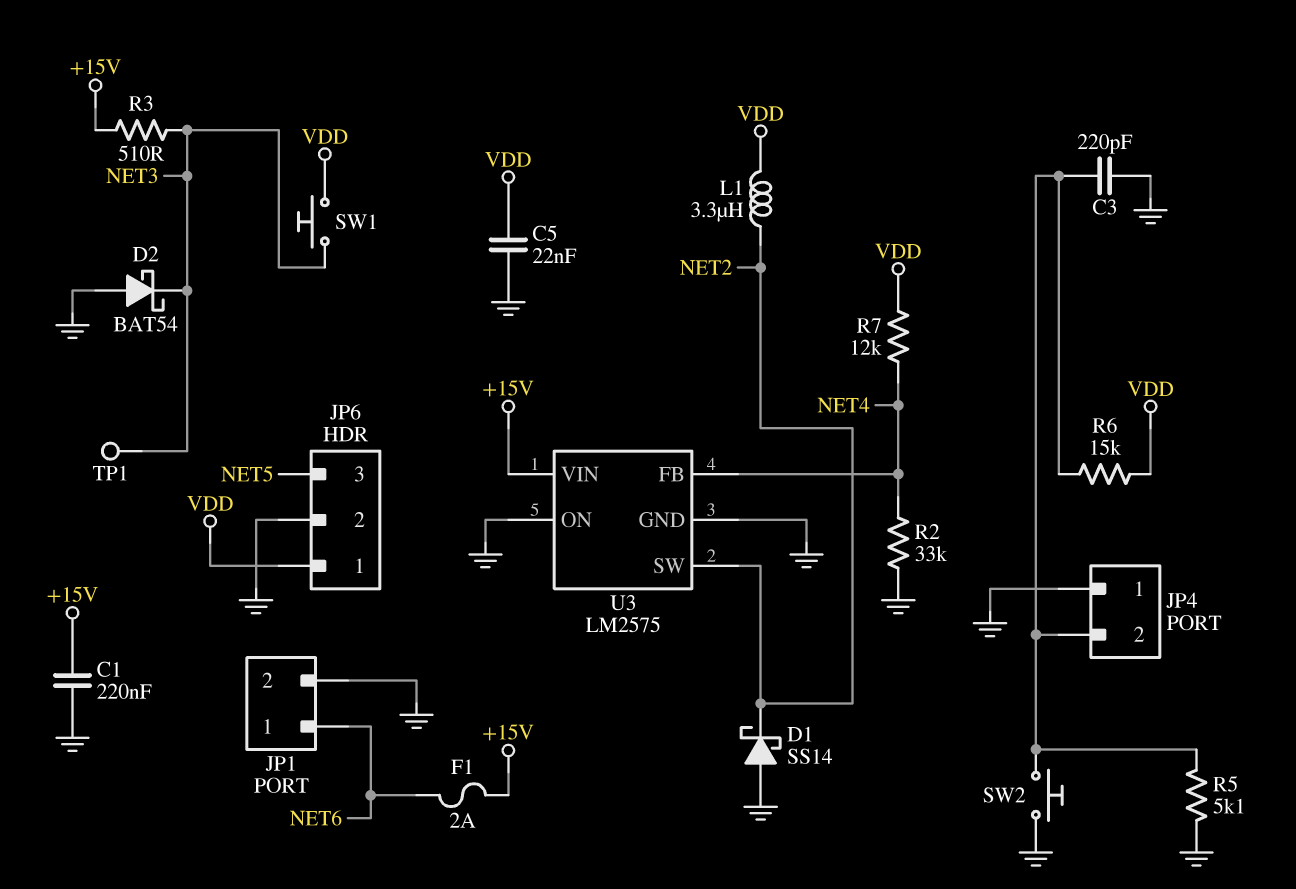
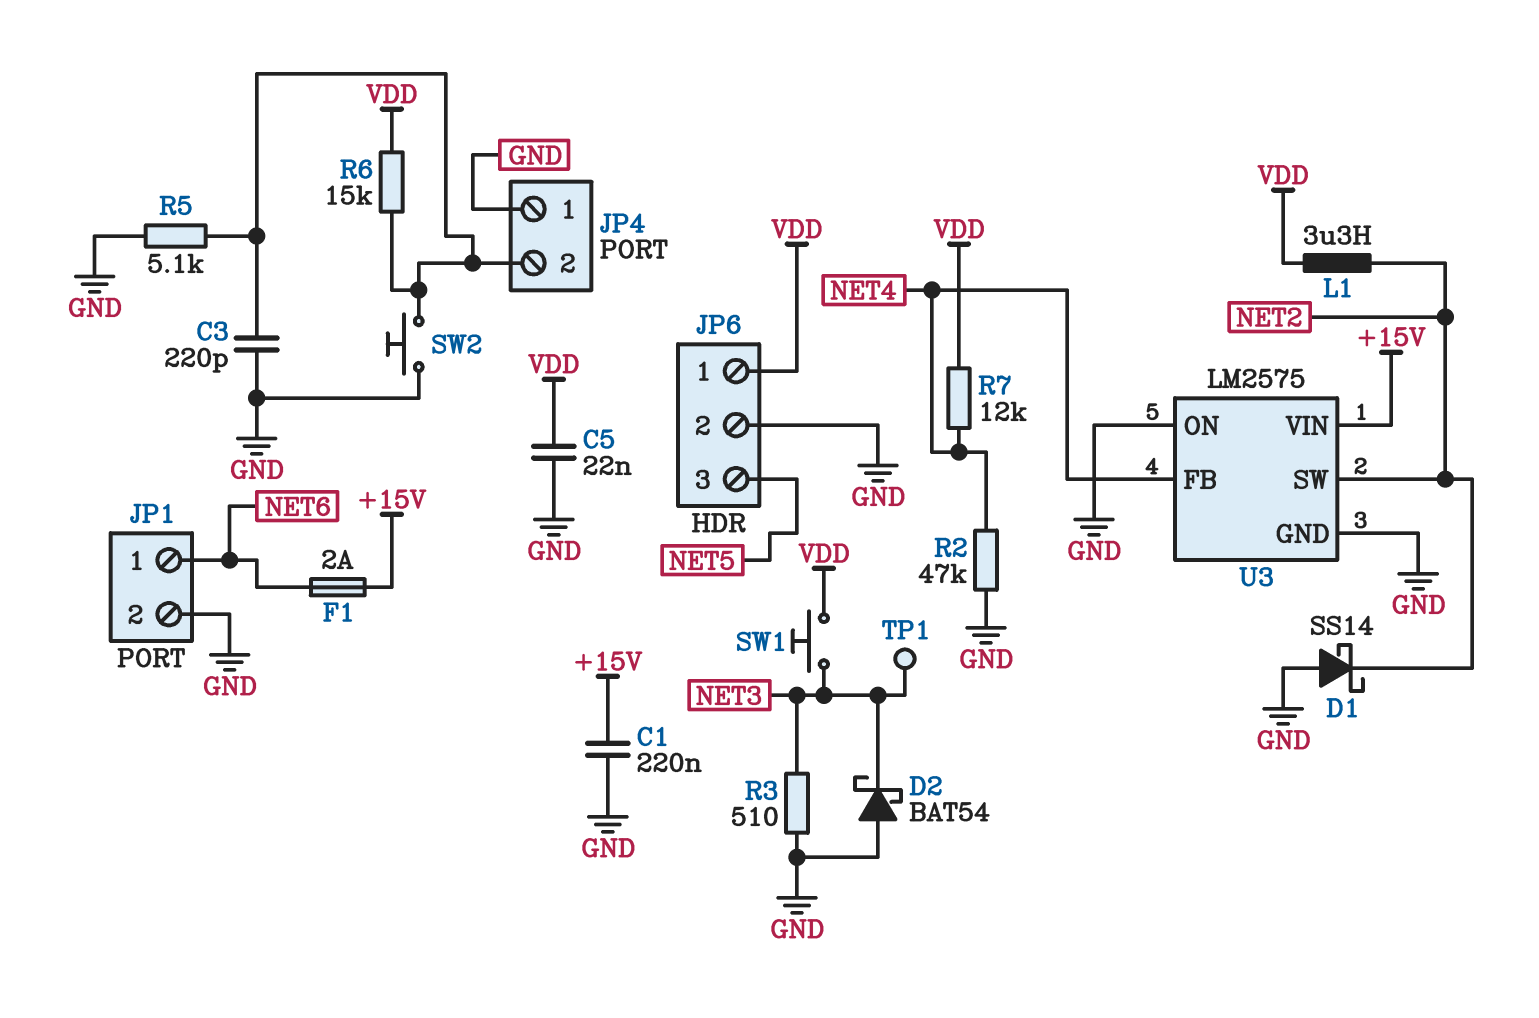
R2: 33k (GND, NET4) -> 47k (GND, NET4)
R3: 510 (+15V, NET3) -> 510 (GND, NET3)

